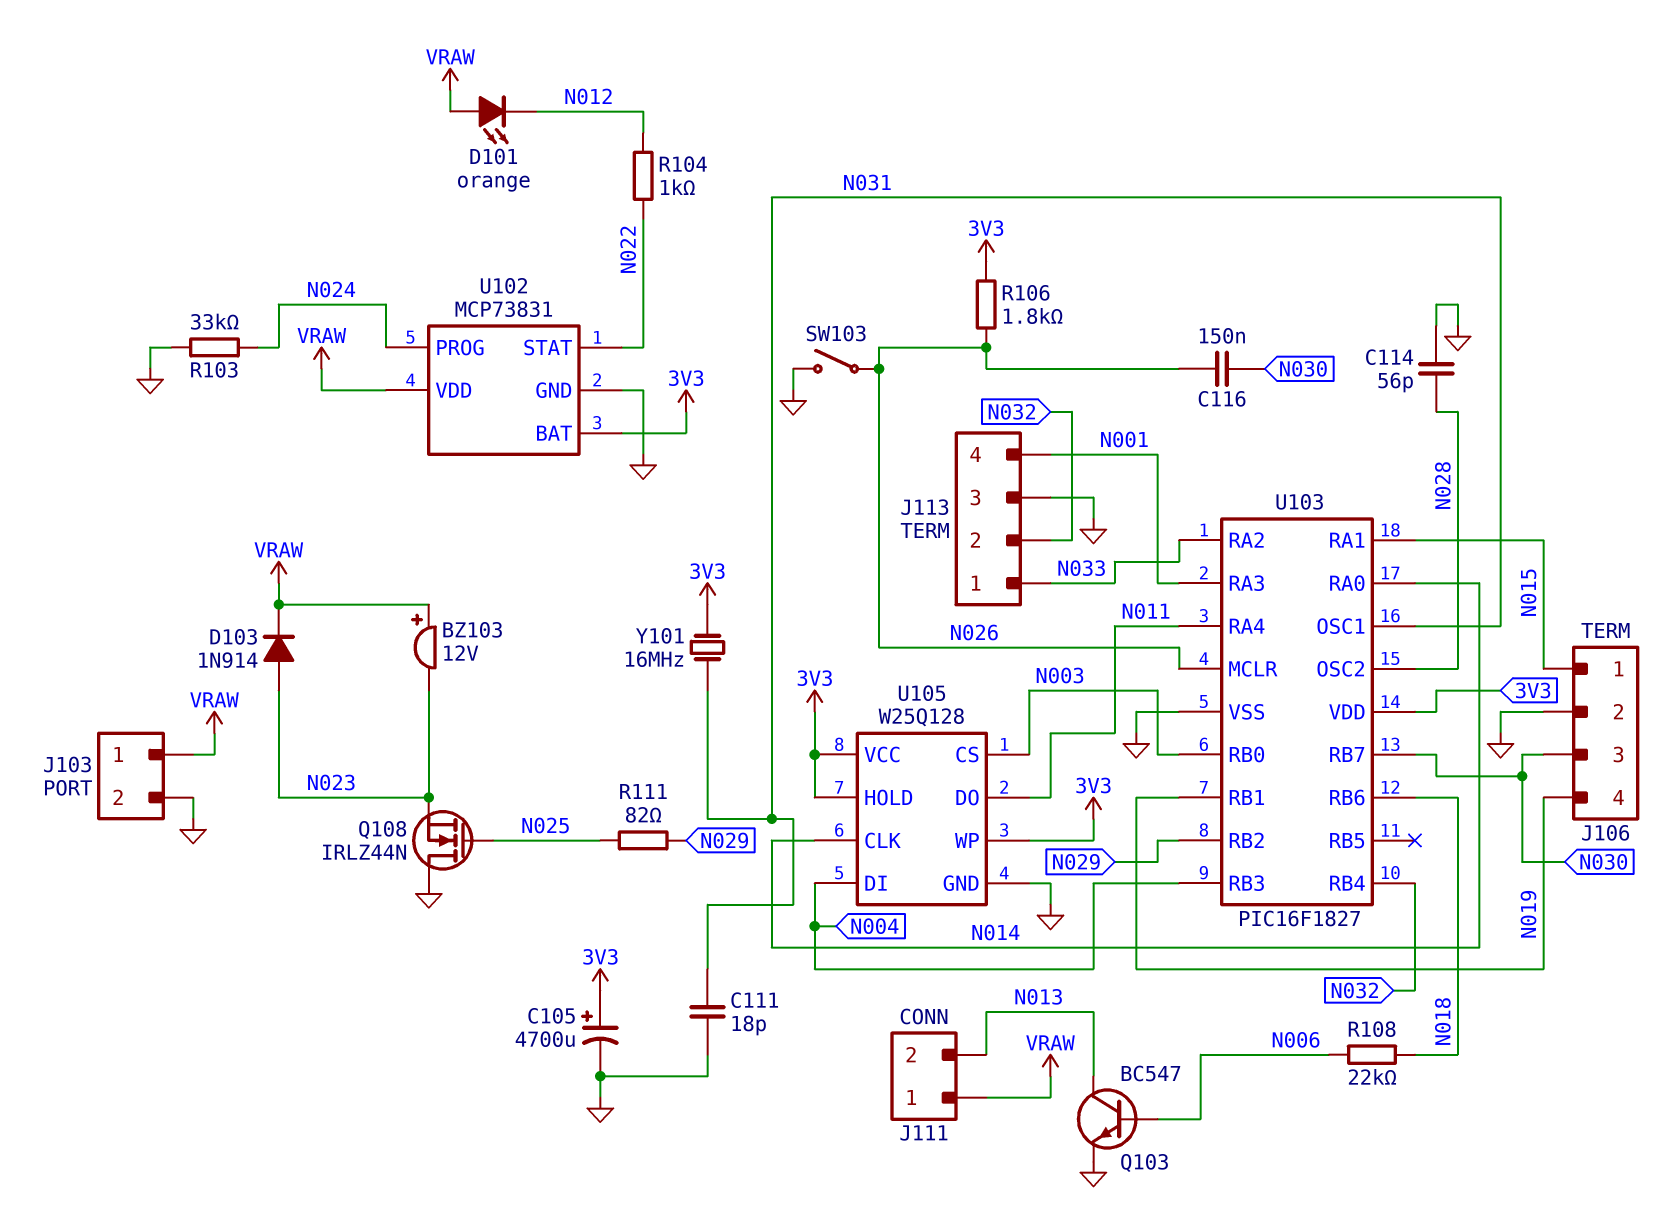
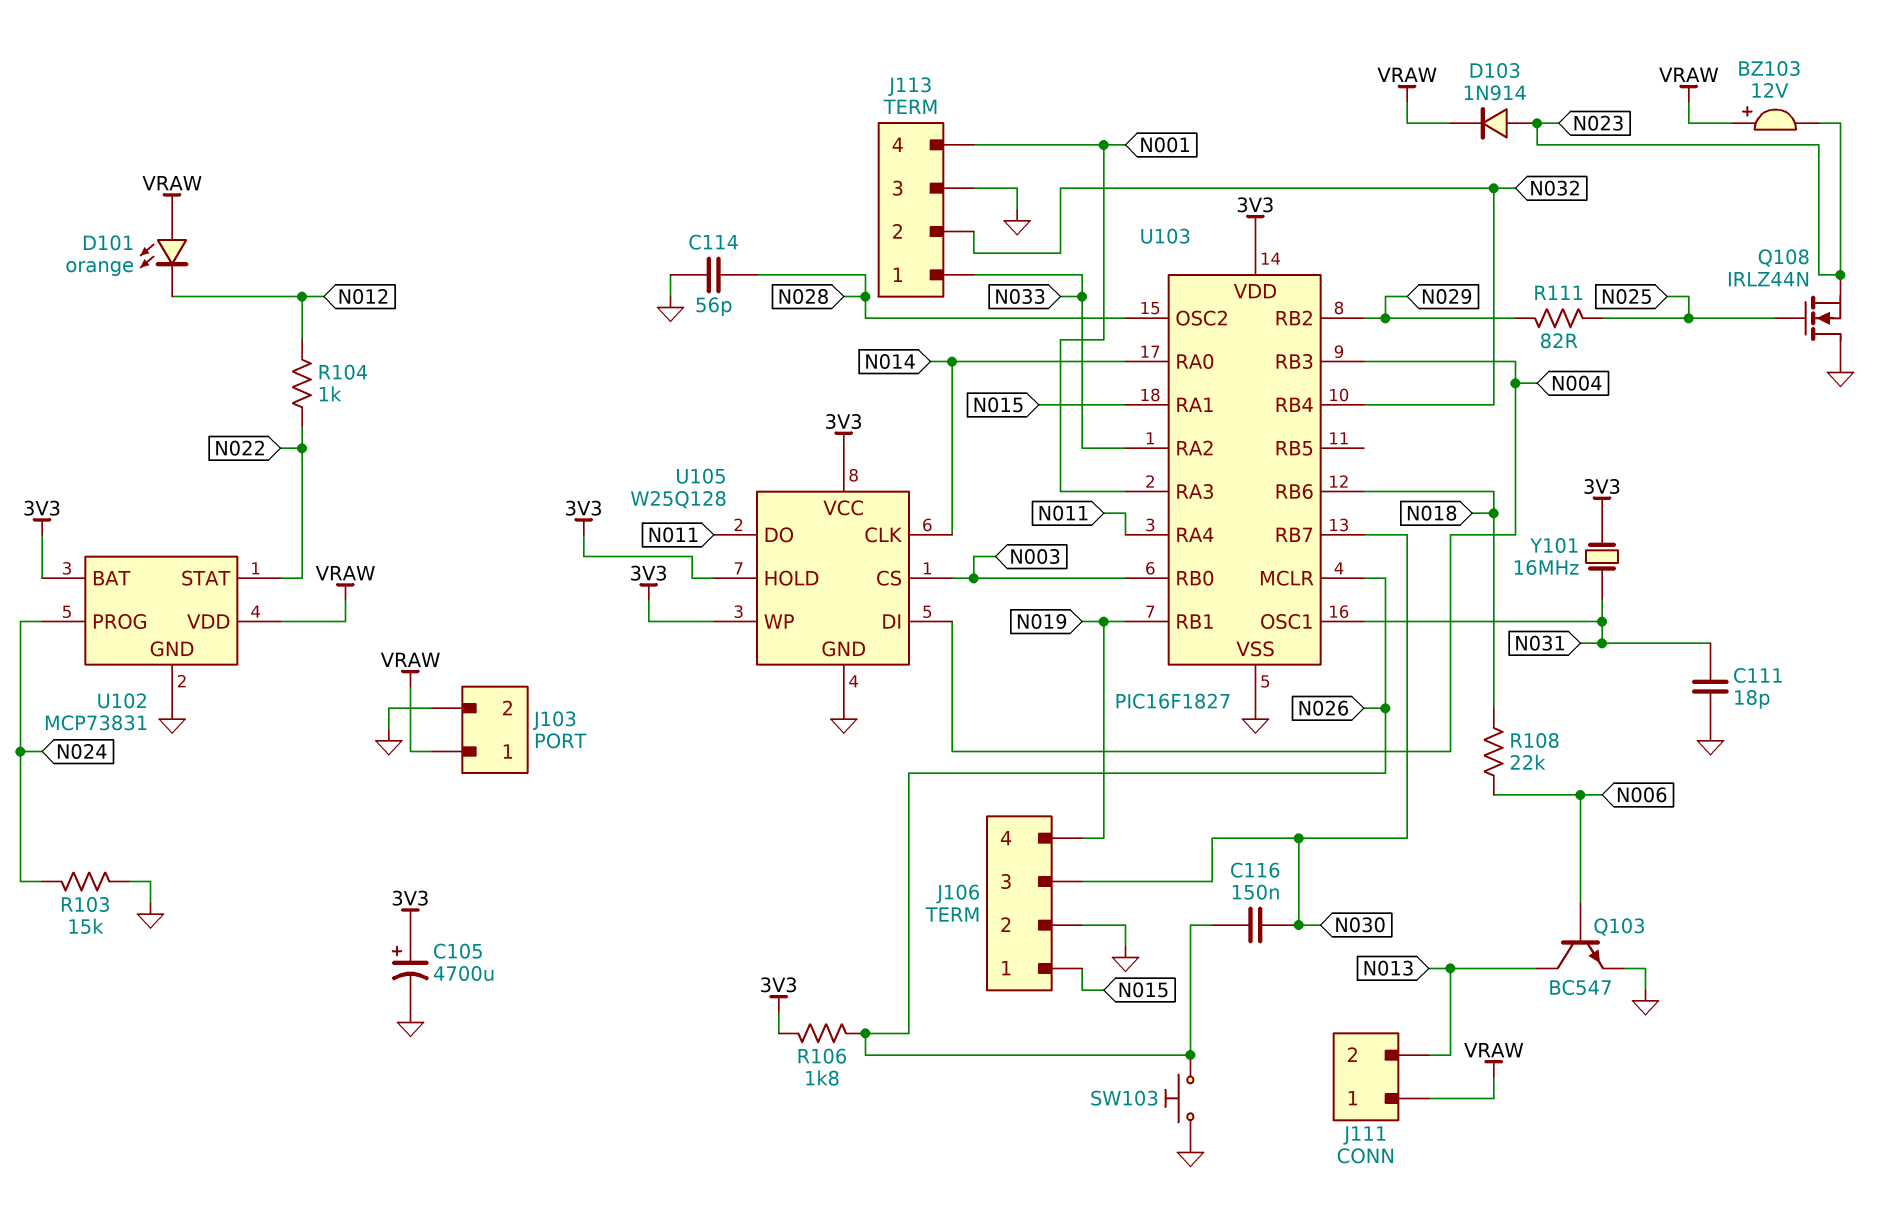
R103: 33k (GND, N024) -> 15k (GND, N024)
SW103: switch (GND, N026) -> button (GND, N026)

